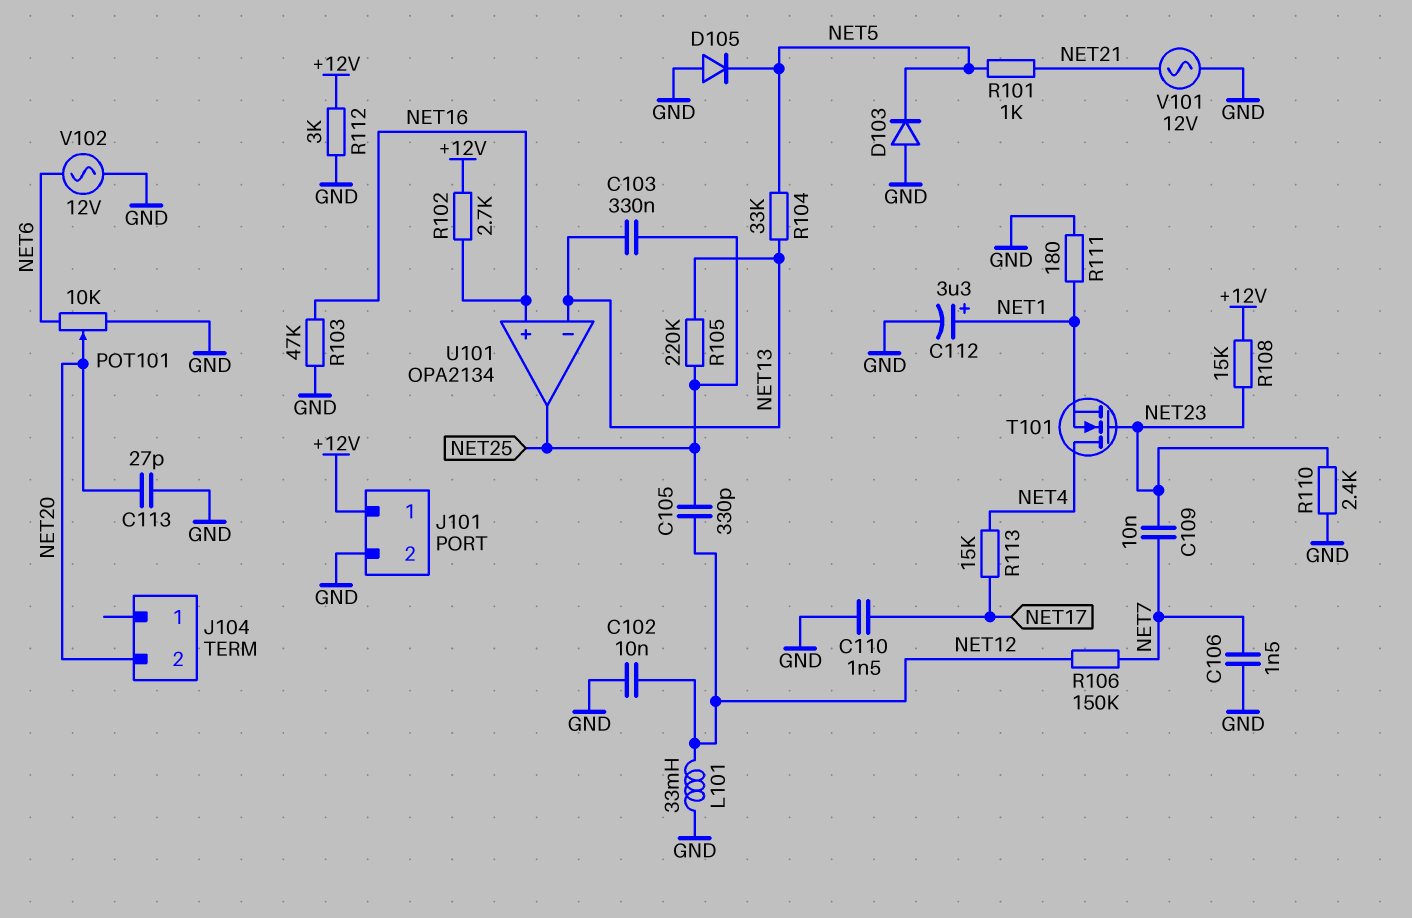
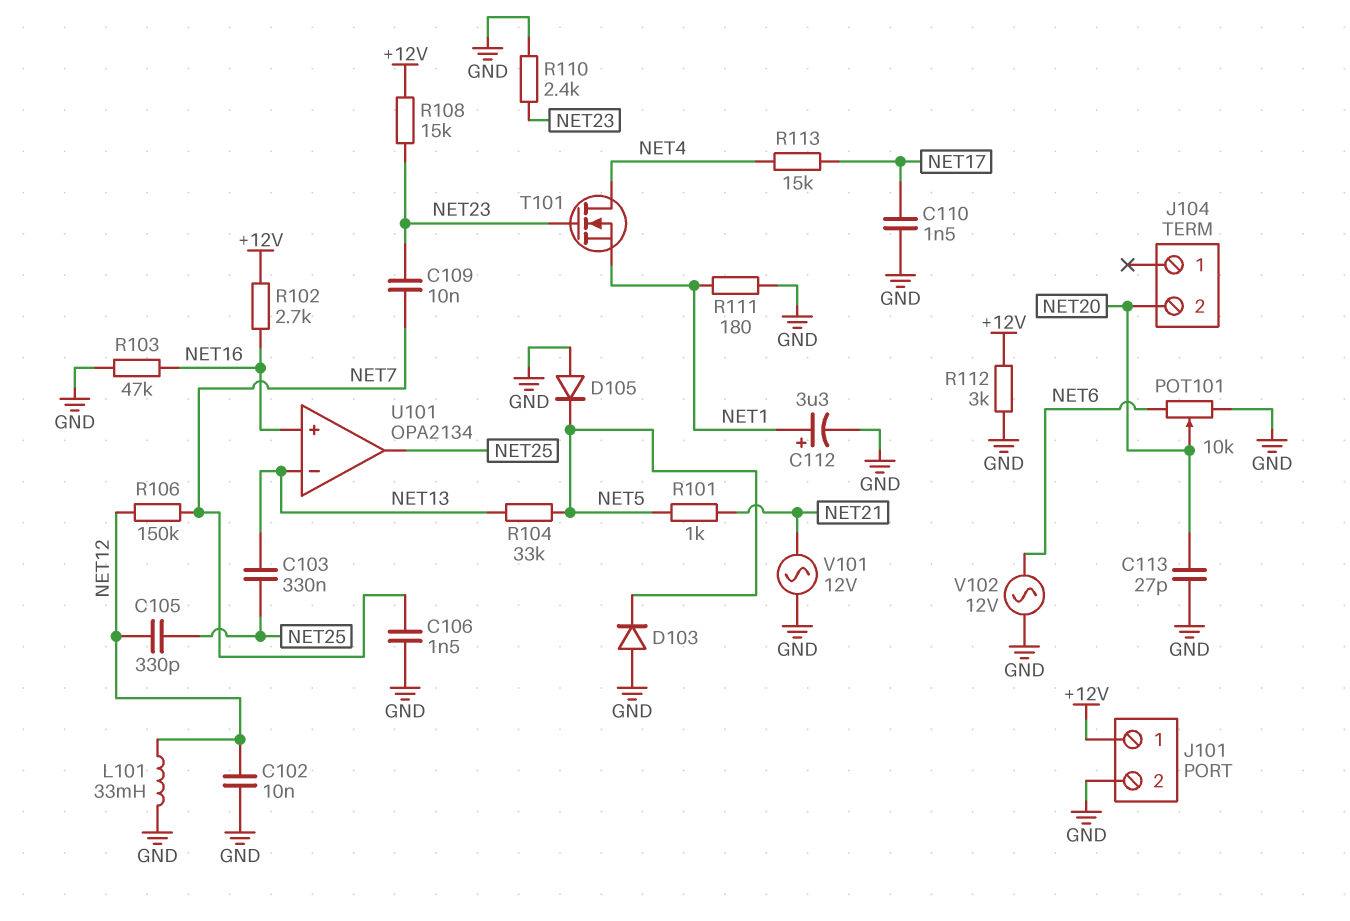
R105: 220k (NET13, NET25) -> none

